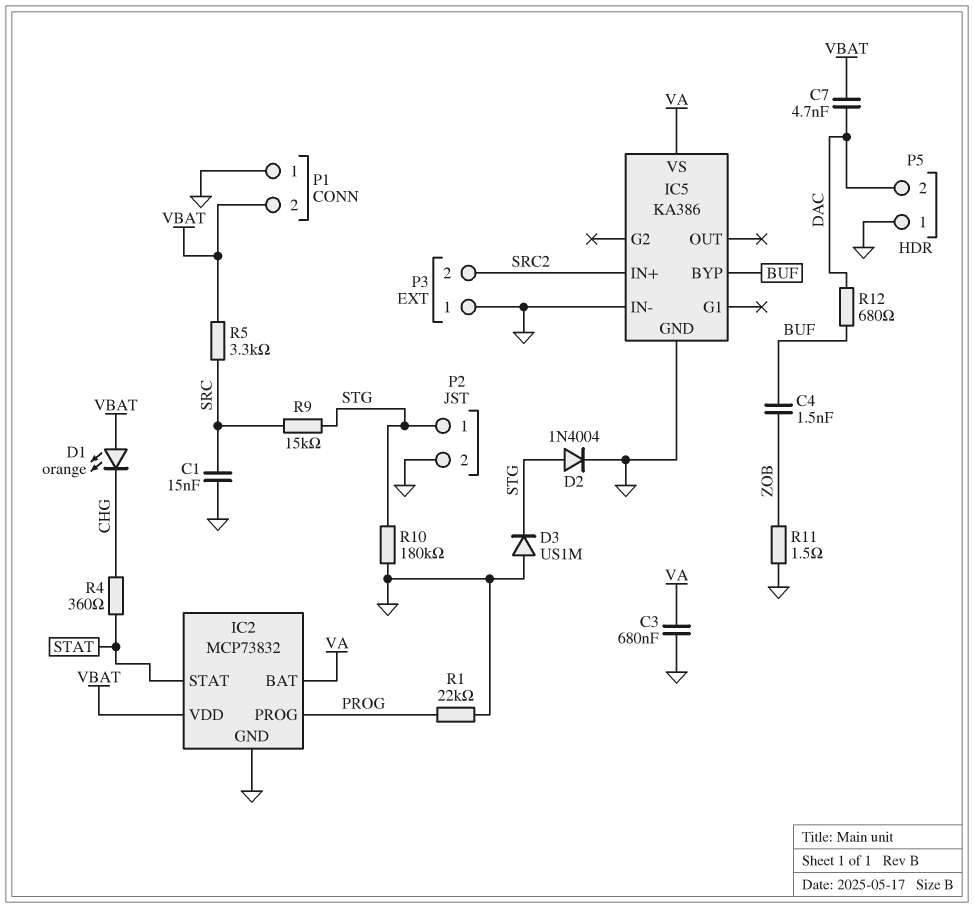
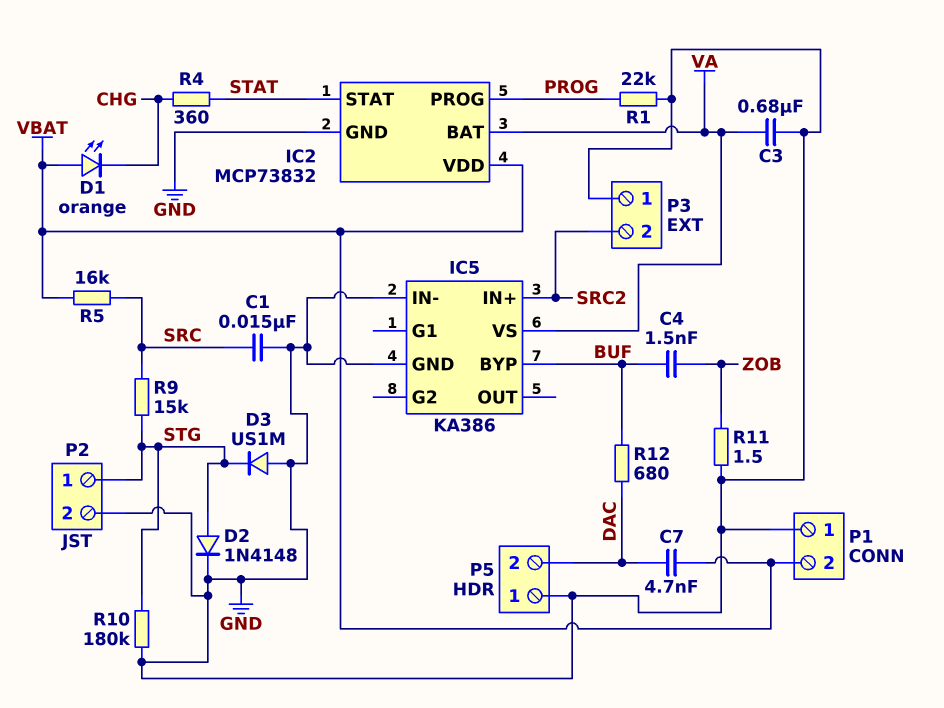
D2: diode 1N4004 (A STG, K GND) -> diode 1N4148 (A STG, K GND)
R5: 3.3k (SRC, VBAT) -> 16k (SRC, VBAT)

